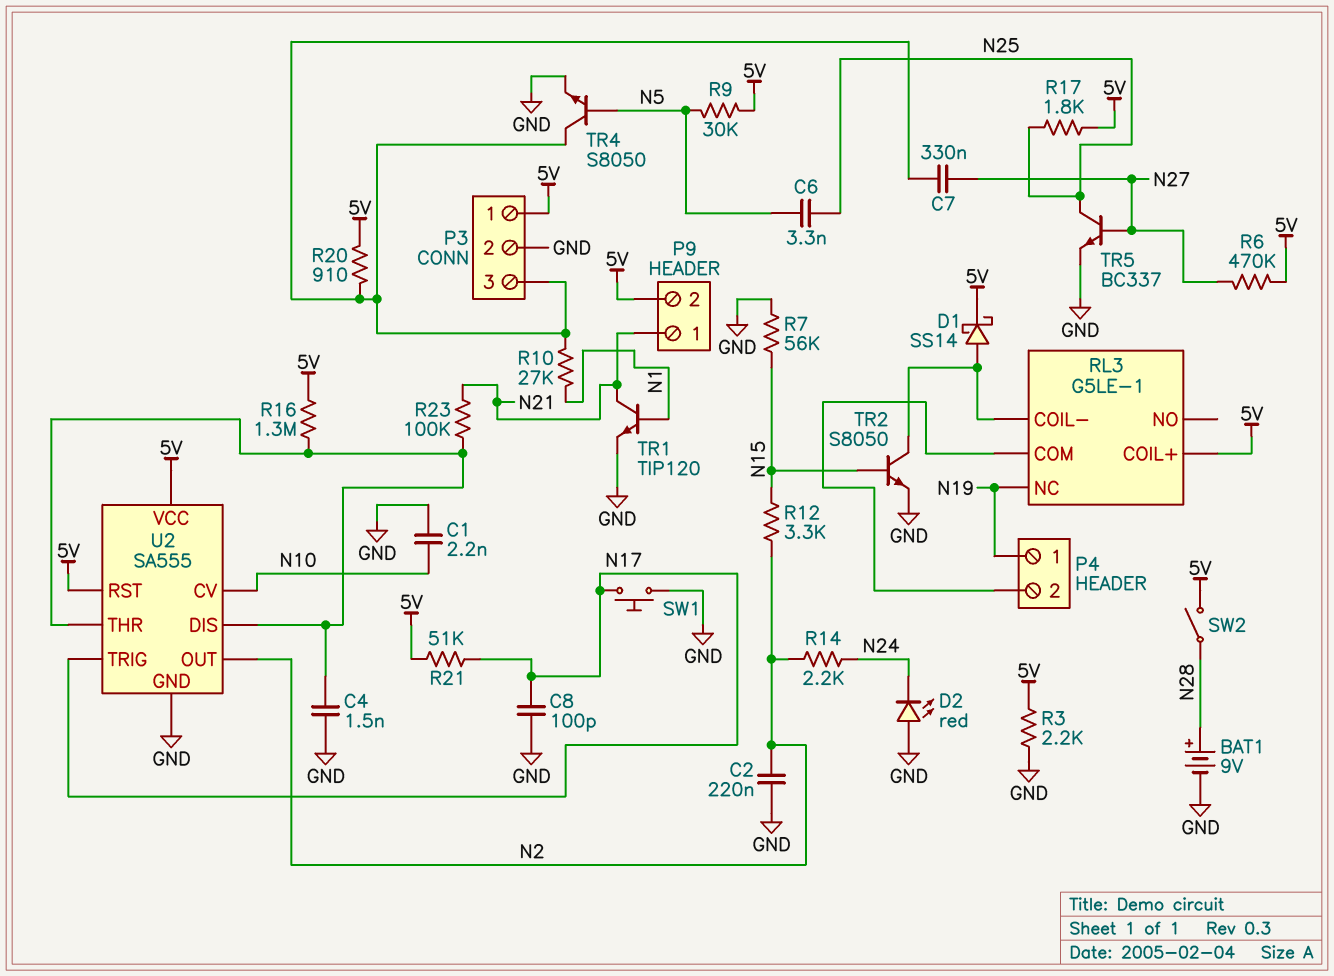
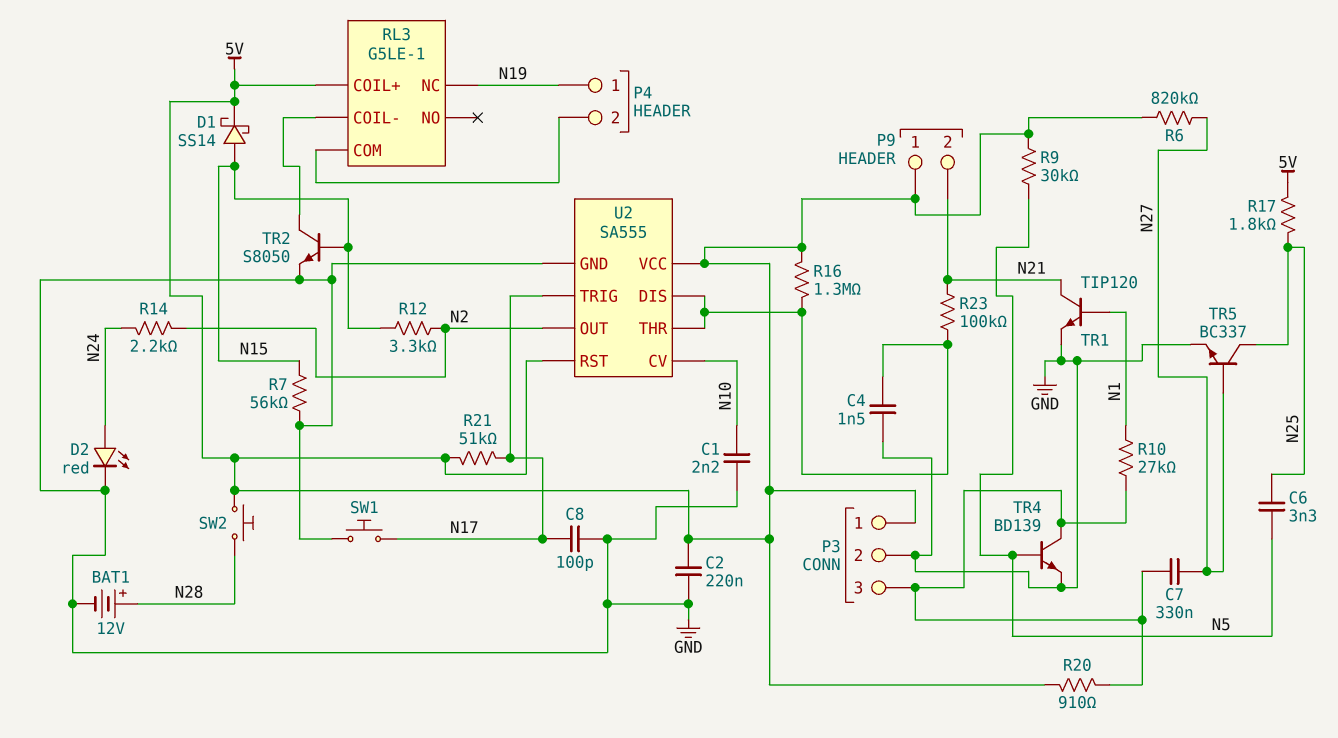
BAT1: 9V (plus N28, minus GND) -> 12V (plus N28, minus GND)
C2: 220nF (GND, N2) -> 220nF (5V, GND)
D1: schottky SS14 (A RL3/COIL-, K 5V) -> schottky SS14 (A N15, K 5V)
D2: LED red (A GND, K N24) -> LED red (A N24, K GND)
P9 pin 1: N21 -> 5V
P9 pin 2: 5V -> N21
R3: 2.2k (5V, GND) -> none
R6: 470k (5V, N27) -> 820k (5V, N27)
SW2: switch (5V, N28) -> button (5V, N28)
TR4: NPN S8050 (B N5, C P3/3, E GND) -> NPN BD139 (B N5, C P3/3, E GND)

